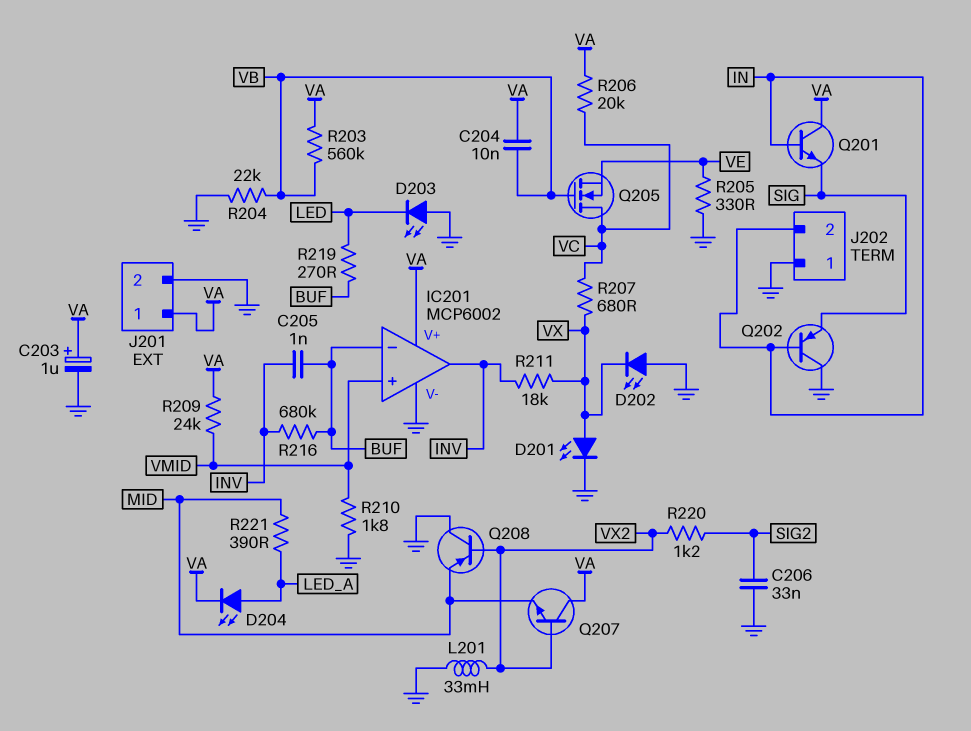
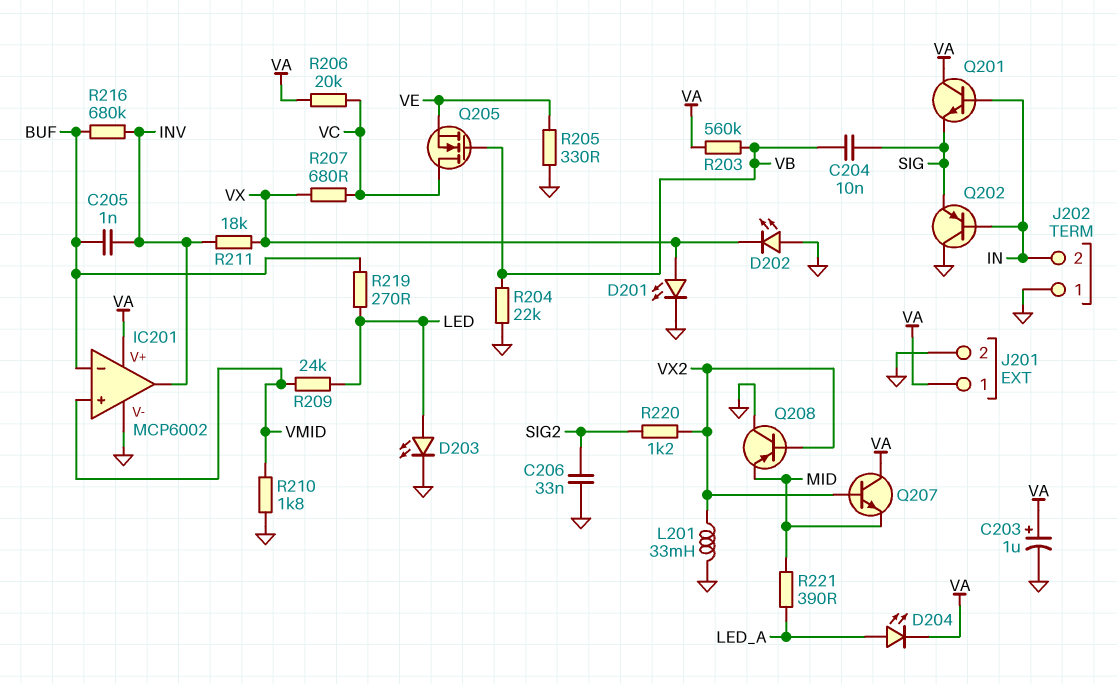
C204: 10nF (VA, VB) -> 10nF (SIG, VB)
D203: LED (A GND, K LED) -> LED (A LED, K GND)
R209: 24k (VA, VMID) -> 24k (LED, VMID)

